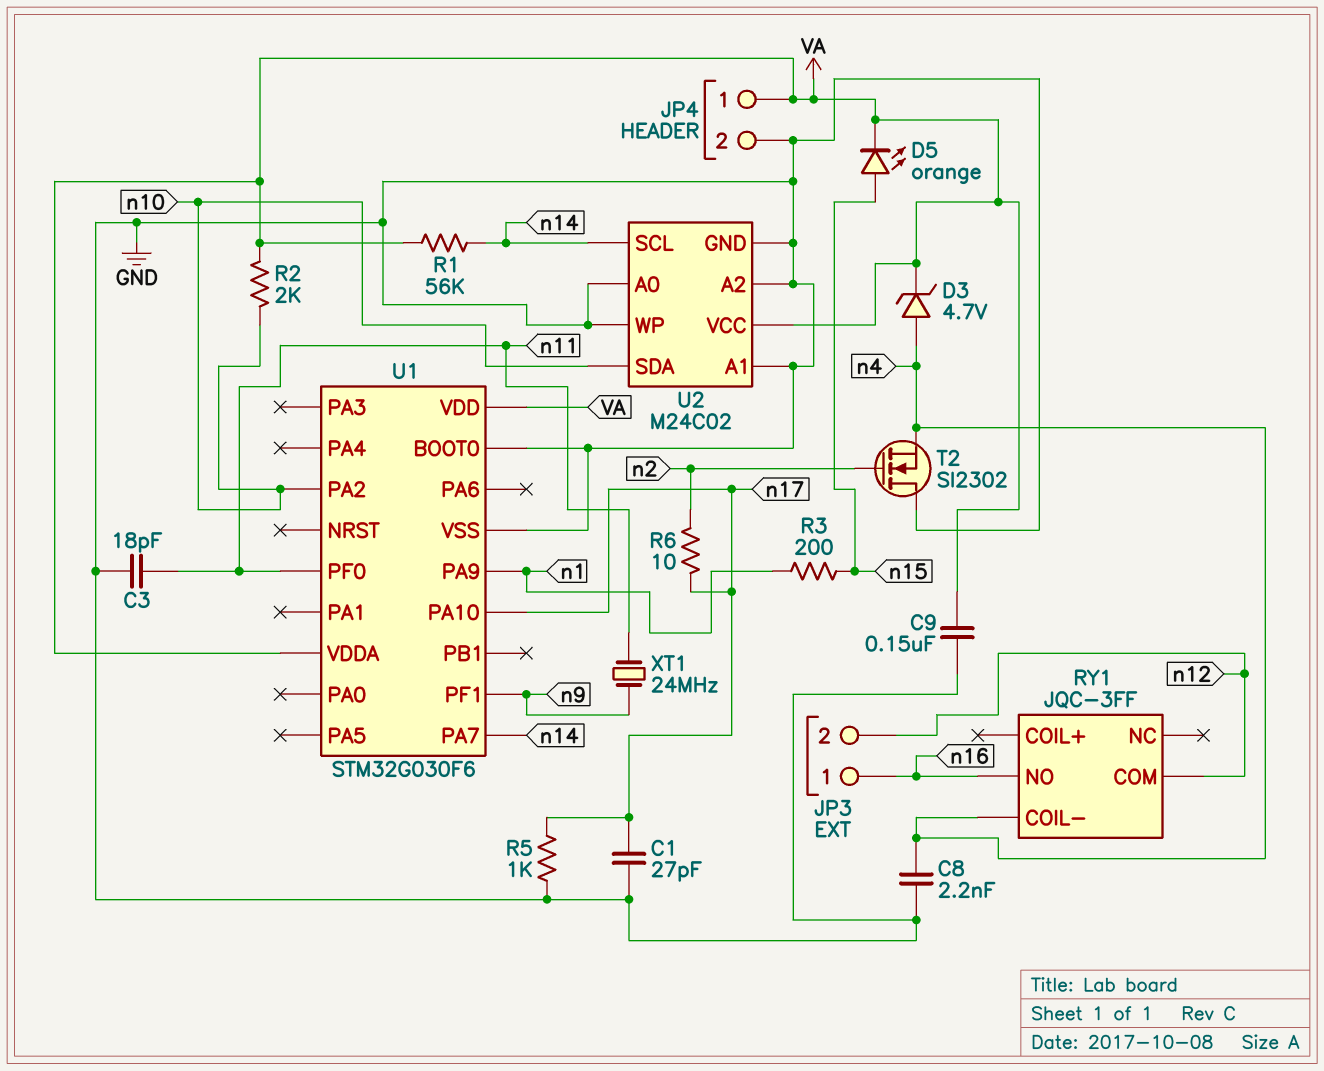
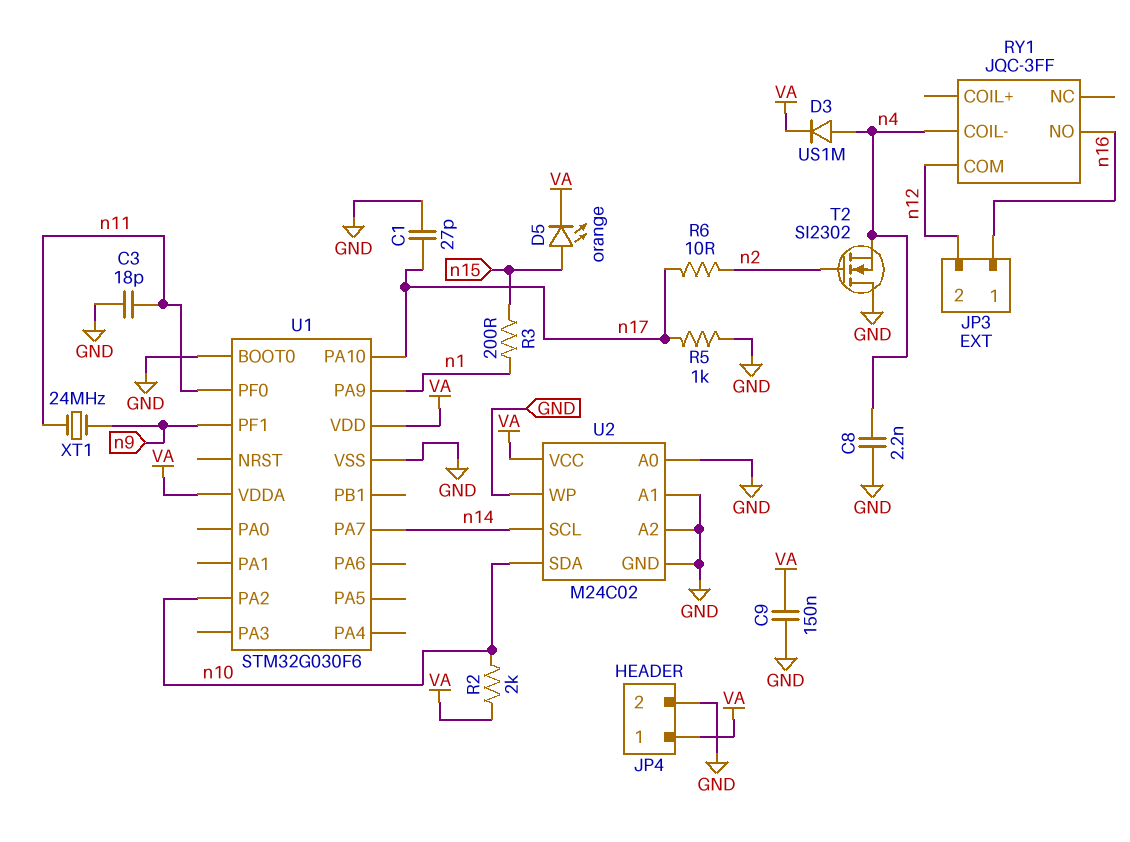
D3: zener 4.7V (A n4, K VA) -> diode US1M (A n4, K VA)
R1: 56k (VA, n14) -> none

